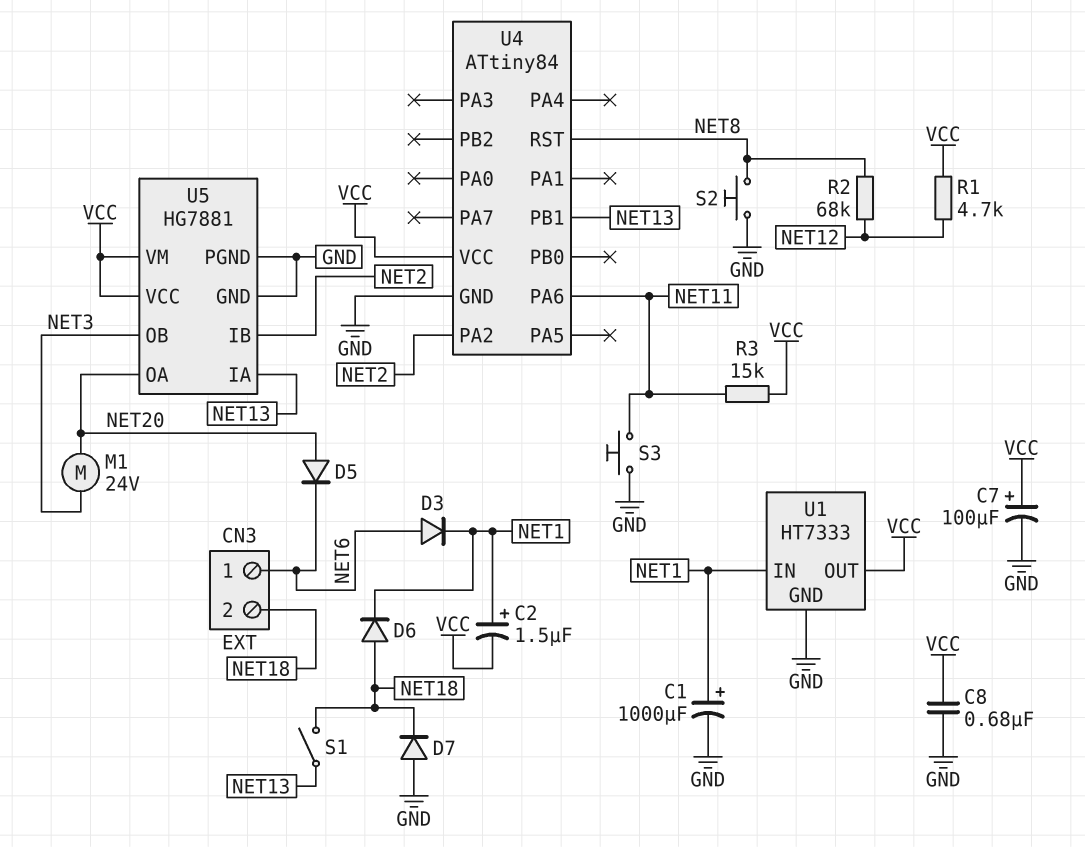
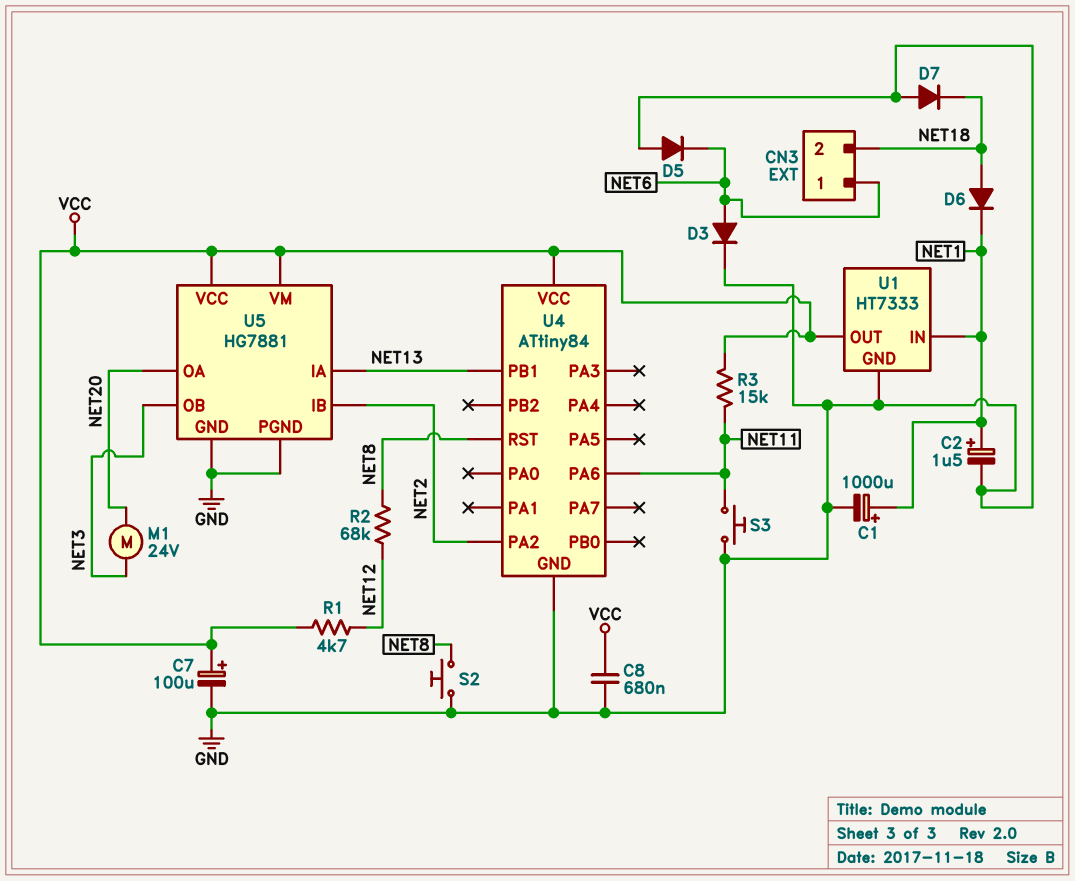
C2: 1.5uF (plus NET1, minus VCC) -> 1.5uF (plus NET1, minus GND)
D3: diode (A NET6, K NET1) -> diode (A NET6, K GND)
D5: diode (A NET20, K NET6) -> diode (A GND, K NET6)
S1: switch (NET13, NET18) -> none

